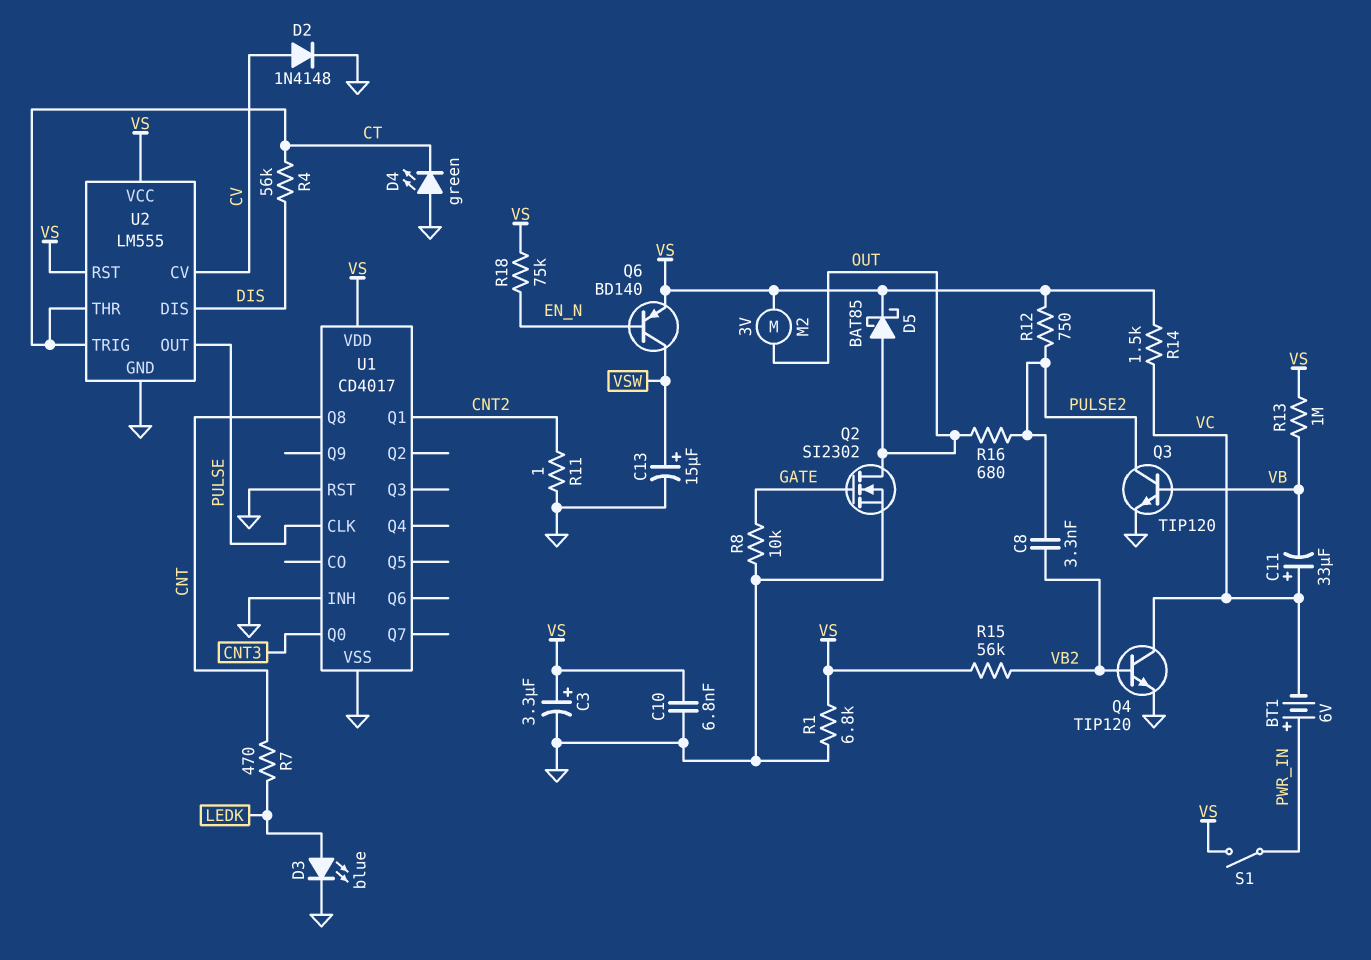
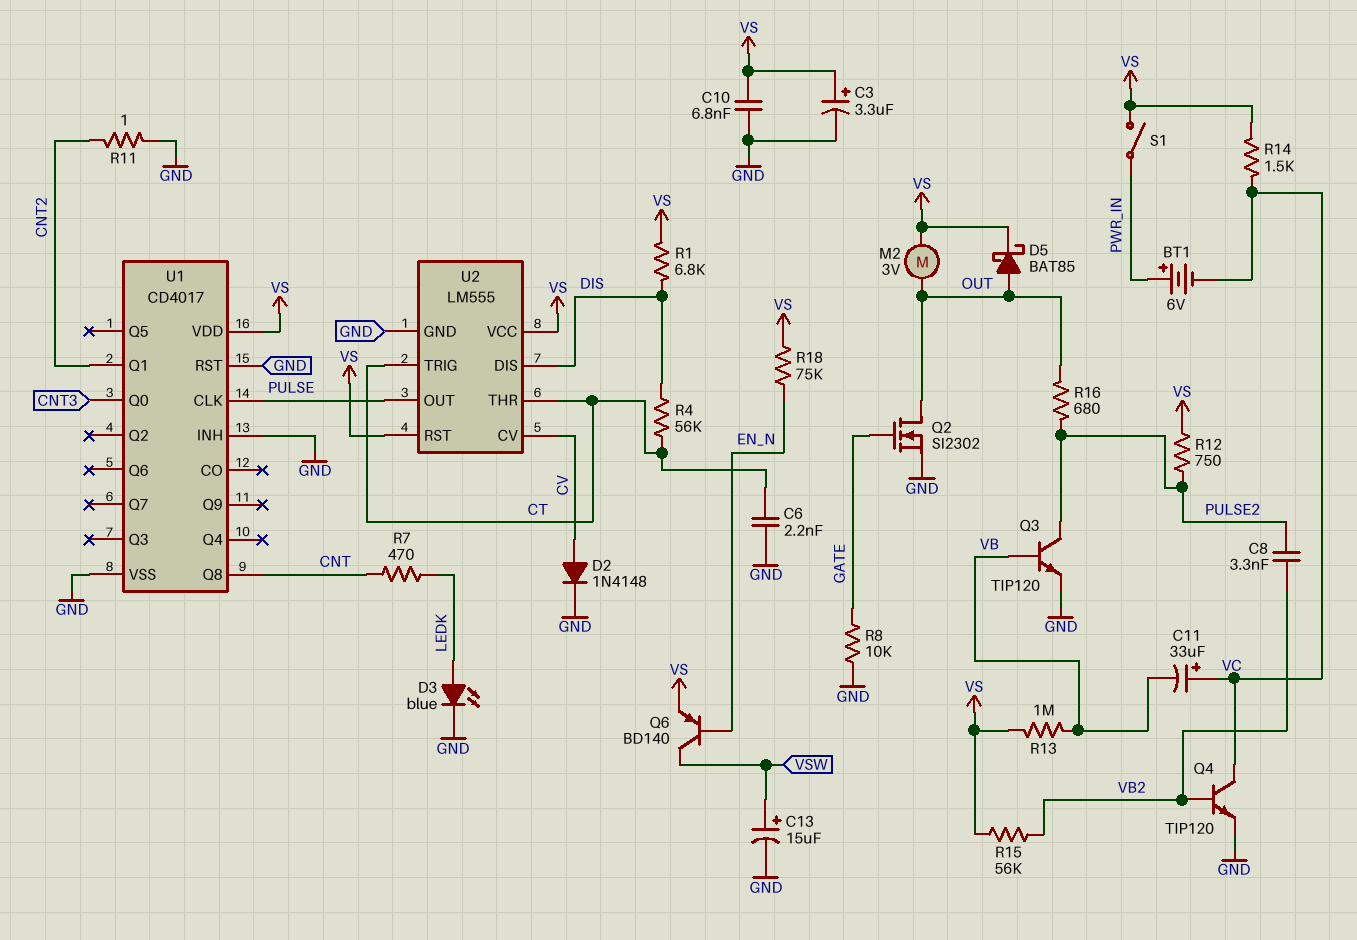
C6: none -> 2.2nF (CT, GND)
D4: LED green (A GND, K CT) -> none
R1: 6.8k (GND, VS) -> 6.8k (DIS, VS)

